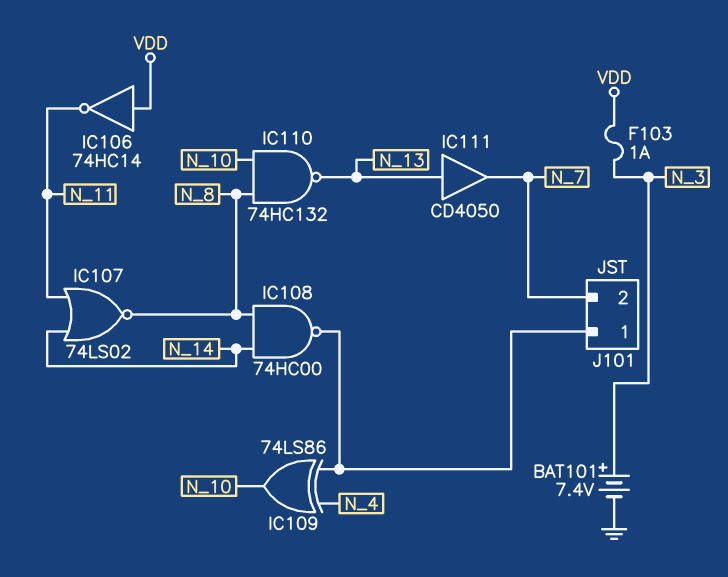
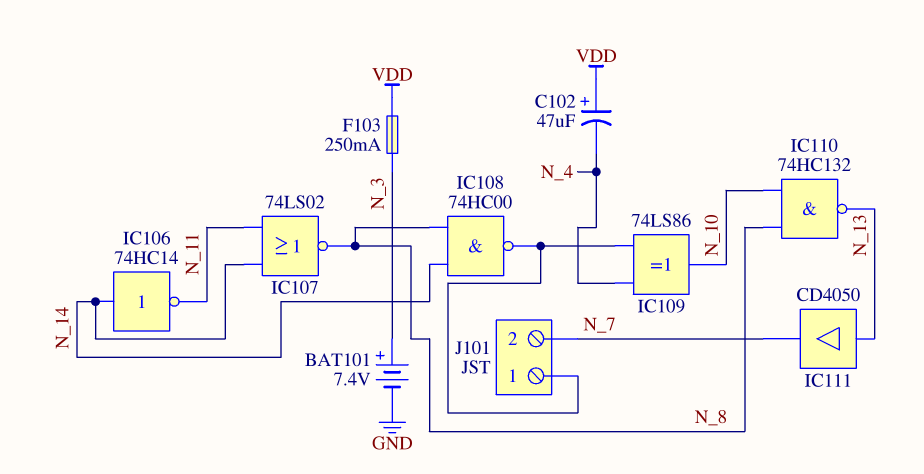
C102: none -> 47uF (plus VDD, minus N_4)
F103: 1A (N_3, VDD) -> 250mA (N_3, VDD)
IC106: NOT 74HC14 (in VDD, out N_11) -> NOT 74HC14 (in N_14, out N_11)

